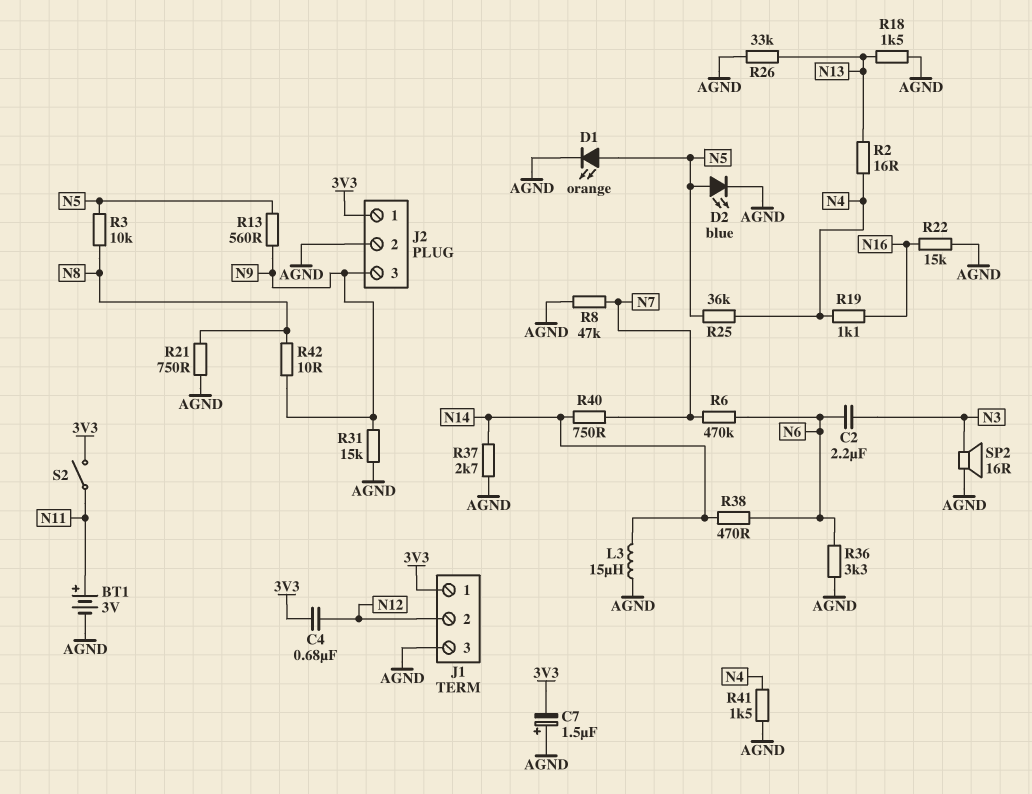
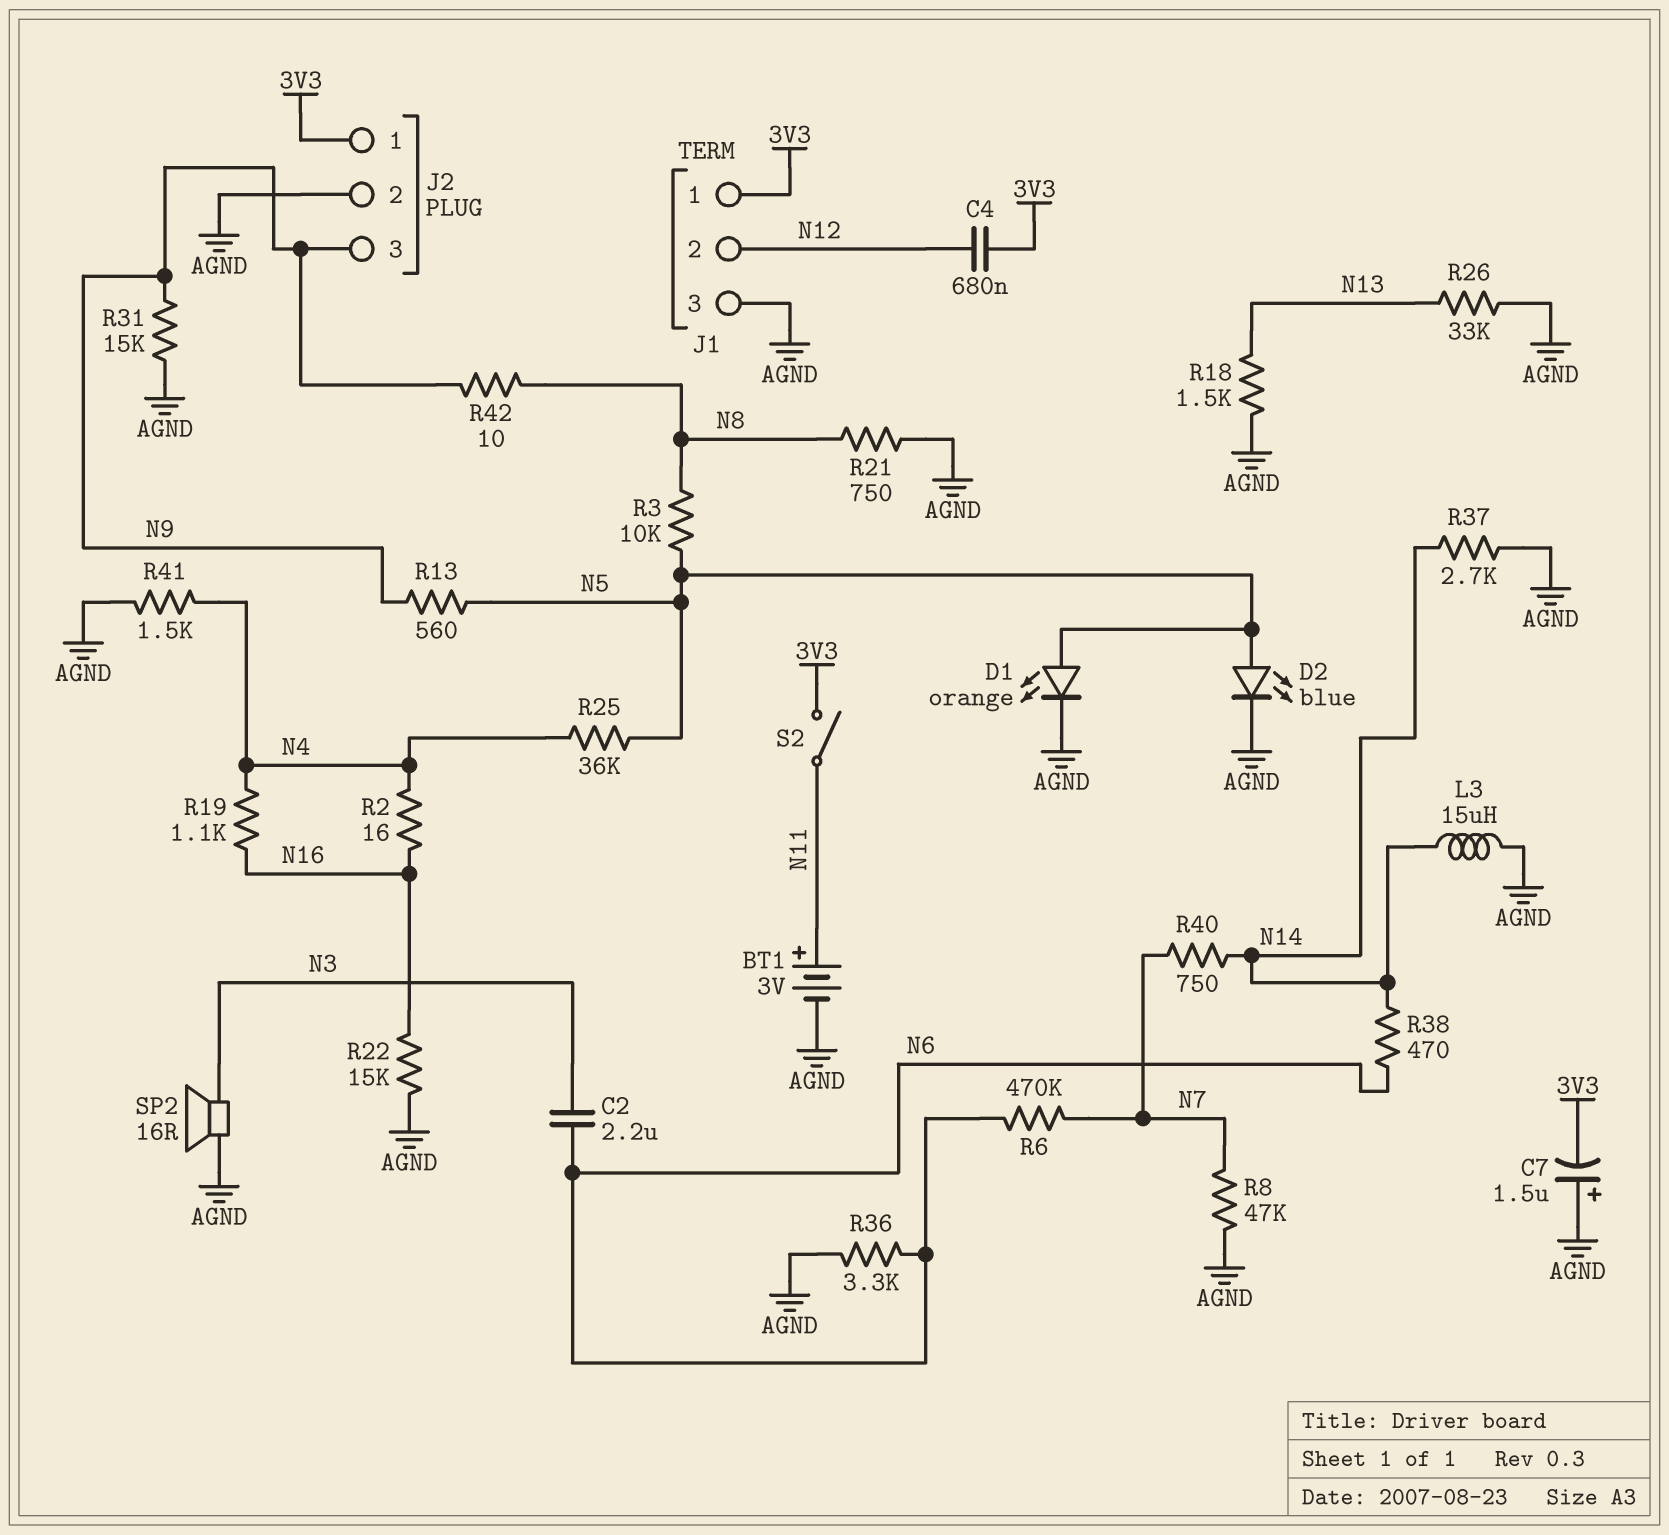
R2: 16 (N4, N13) -> 16 (N4, N16)

